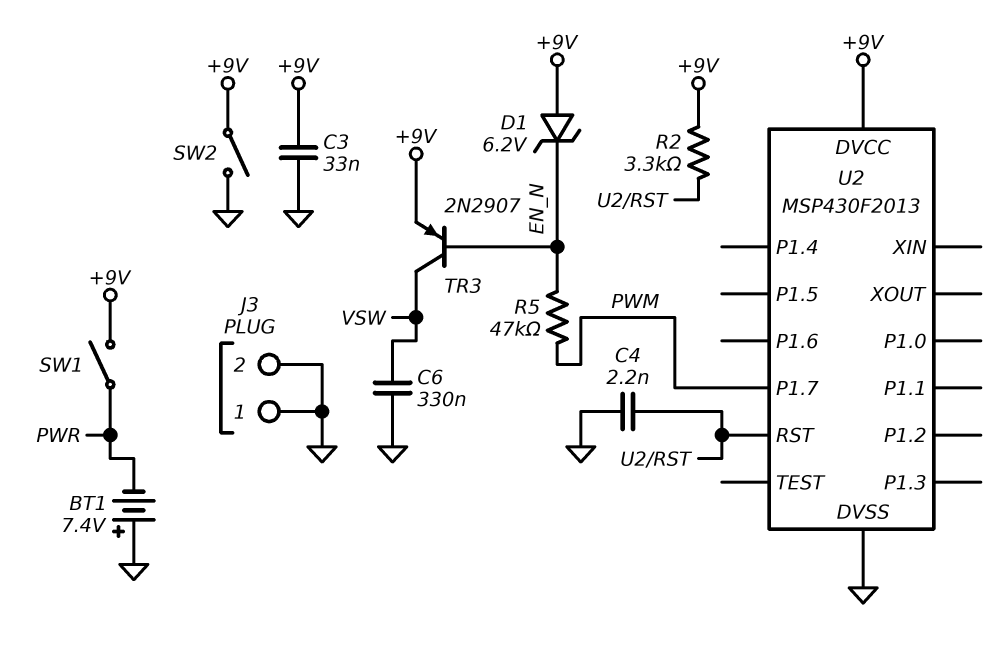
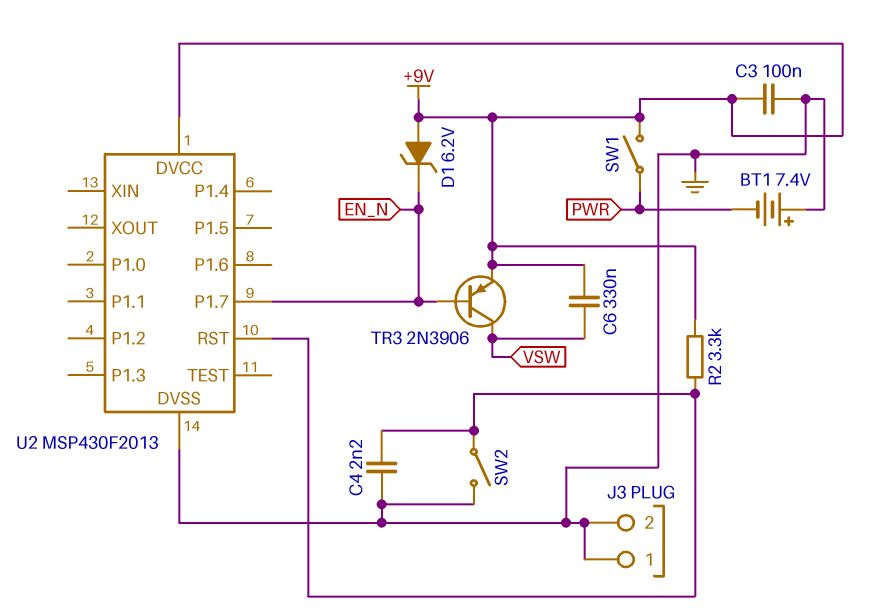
C3: 33nF (+9V, GND) -> 100nF (+9V, GND)
C6: 330nF (GND, VSW) -> 330nF (+9V, VSW)
R5: 47k (EN_N, PWM) -> none
SW2: switch (+9V, GND) -> switch (GND, U2/RST)
TR3: PNP 2N2907 (B EN_N, C VSW, E +9V) -> PNP 2N3906 (B EN_N, C VSW, E +9V)
U2 pin P1.7: PWM -> EN_N

